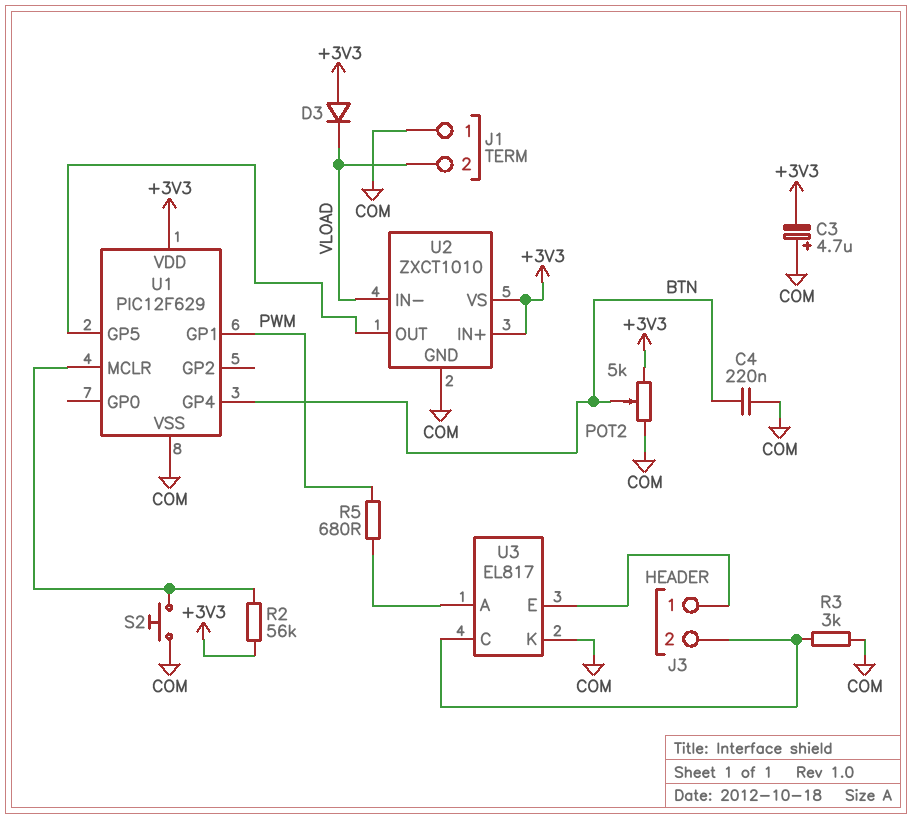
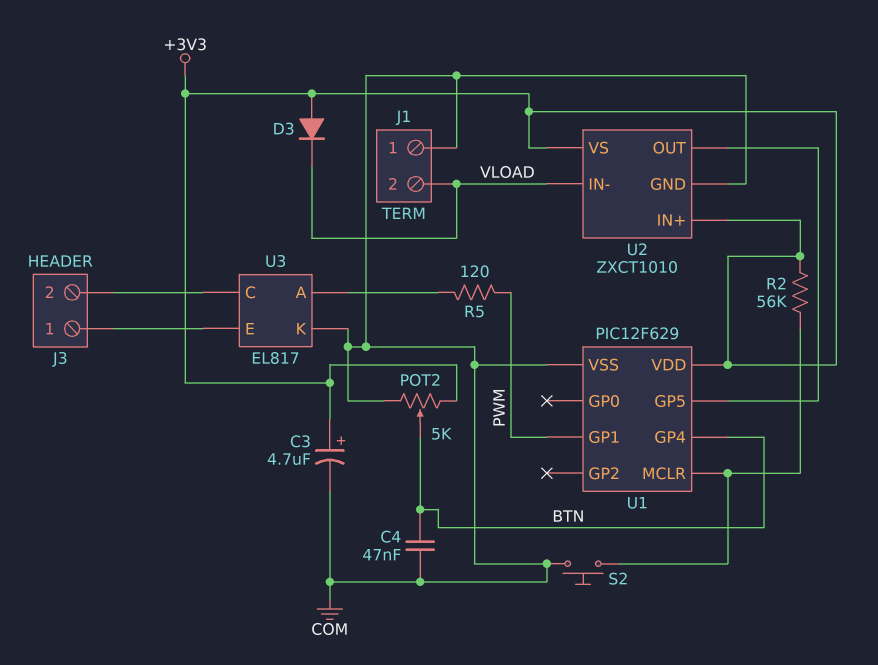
C3: 4.7uF (plus COM, minus +3V3) -> 4.7uF (plus +3V3, minus COM)
C4: 220nF (BTN, COM) -> 47nF (BTN, COM)
R3: 3k (COM, J3/2) -> none
R5: 680 (PWM, U3/A) -> 120 (PWM, U3/A)

